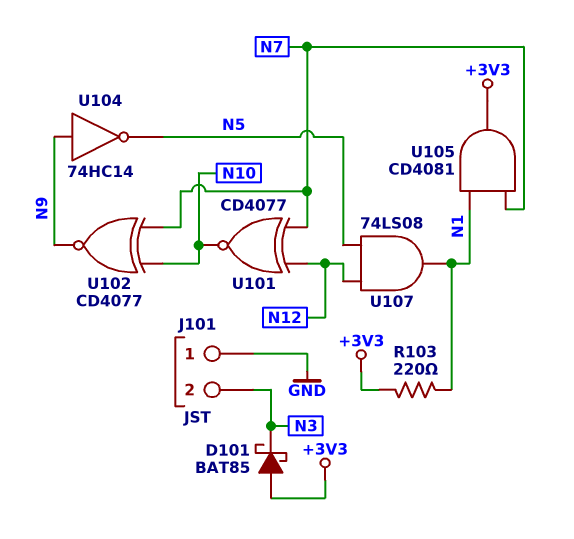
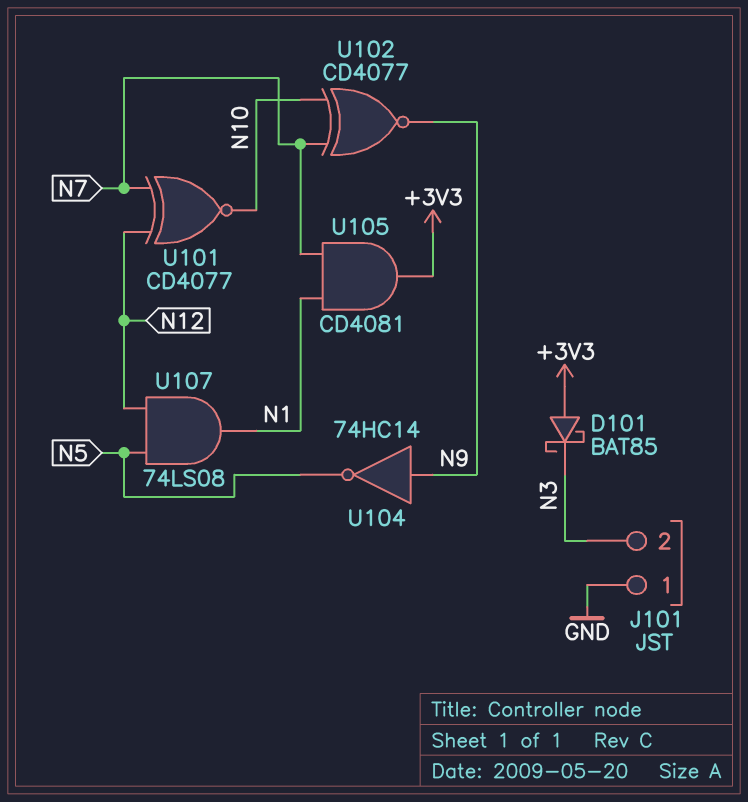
R103: 220 (+3V3, N1) -> none

